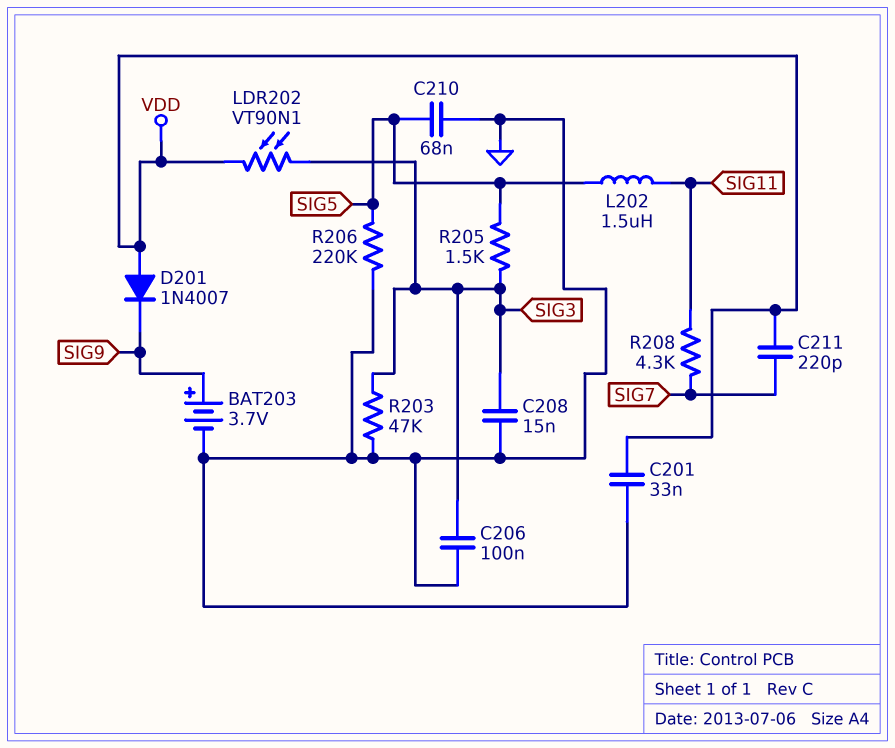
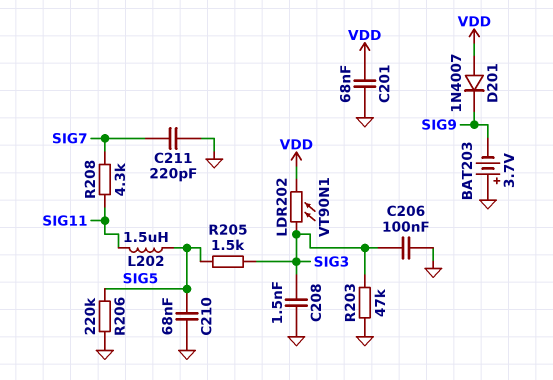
BAT203: 3.7V (plus SIG9, minus GND) -> 3.7V (plus GND, minus SIG9)
C201: 33nF (GND, VDD) -> 68nF (GND, VDD)
C208: 15nF (GND, SIG3) -> 1.5nF (GND, SIG3)
C211: 220pF (SIG7, VDD) -> 220pF (GND, SIG7)

